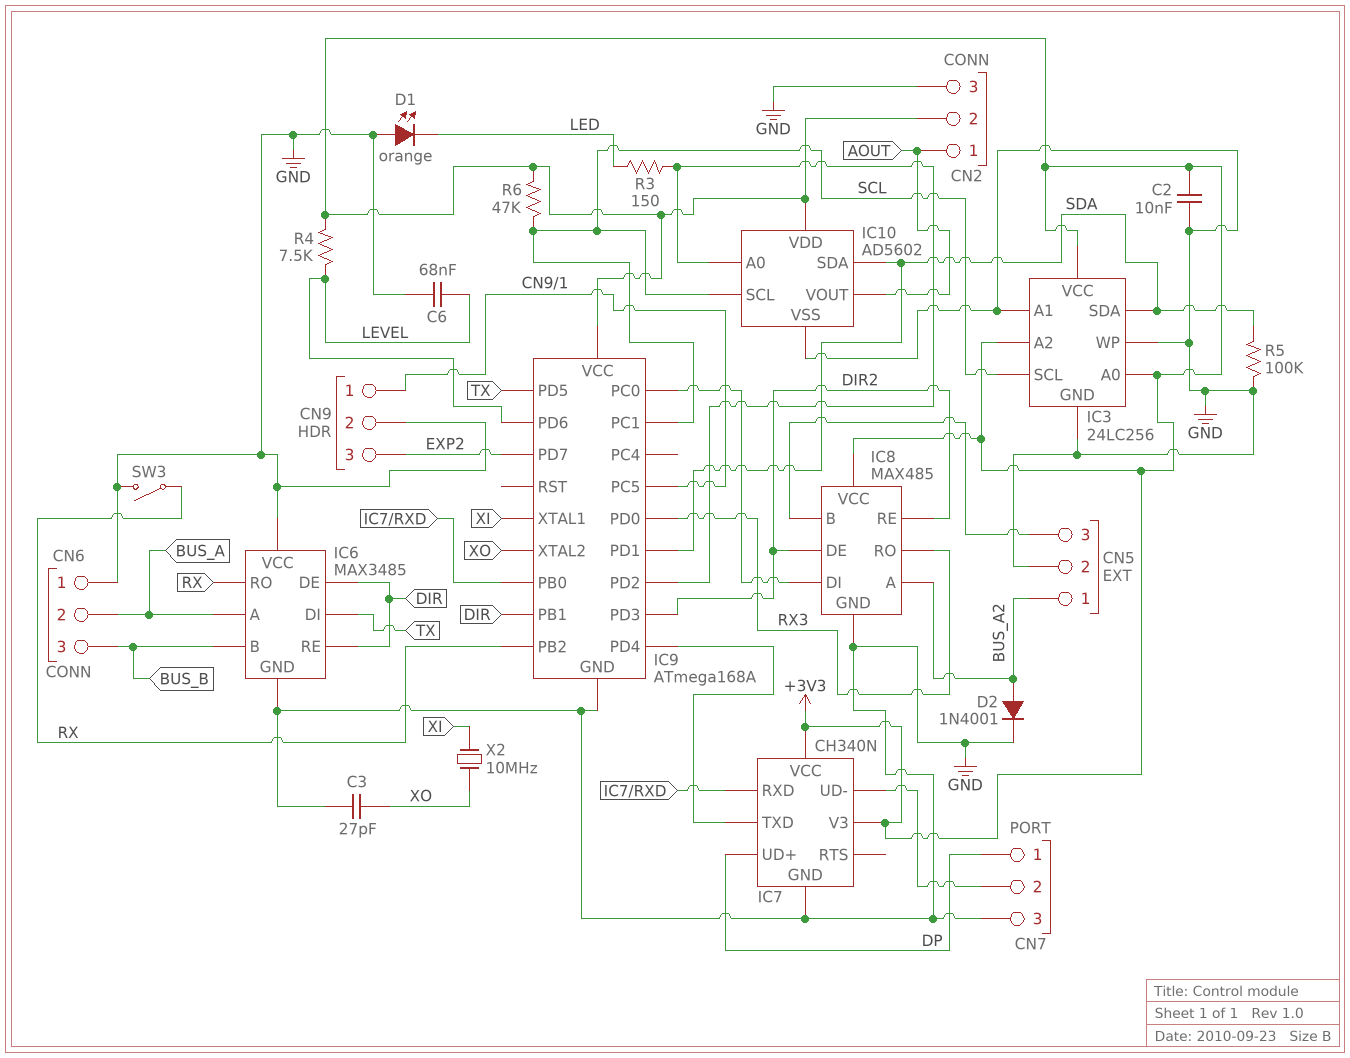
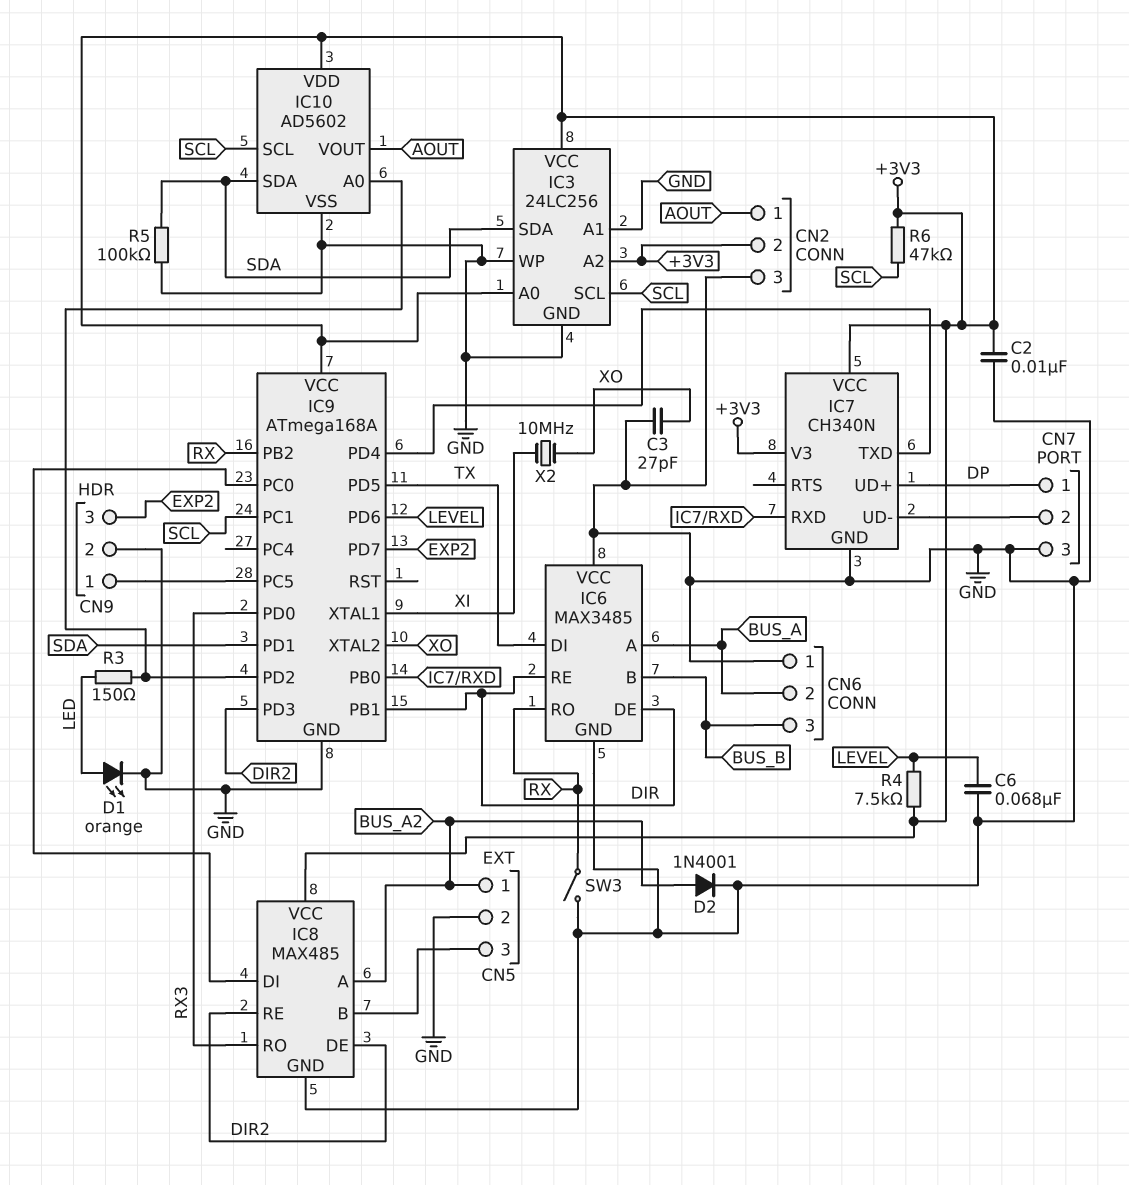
D1: LED orange (A GND, K LED) -> LED orange (A LED, K GND)

